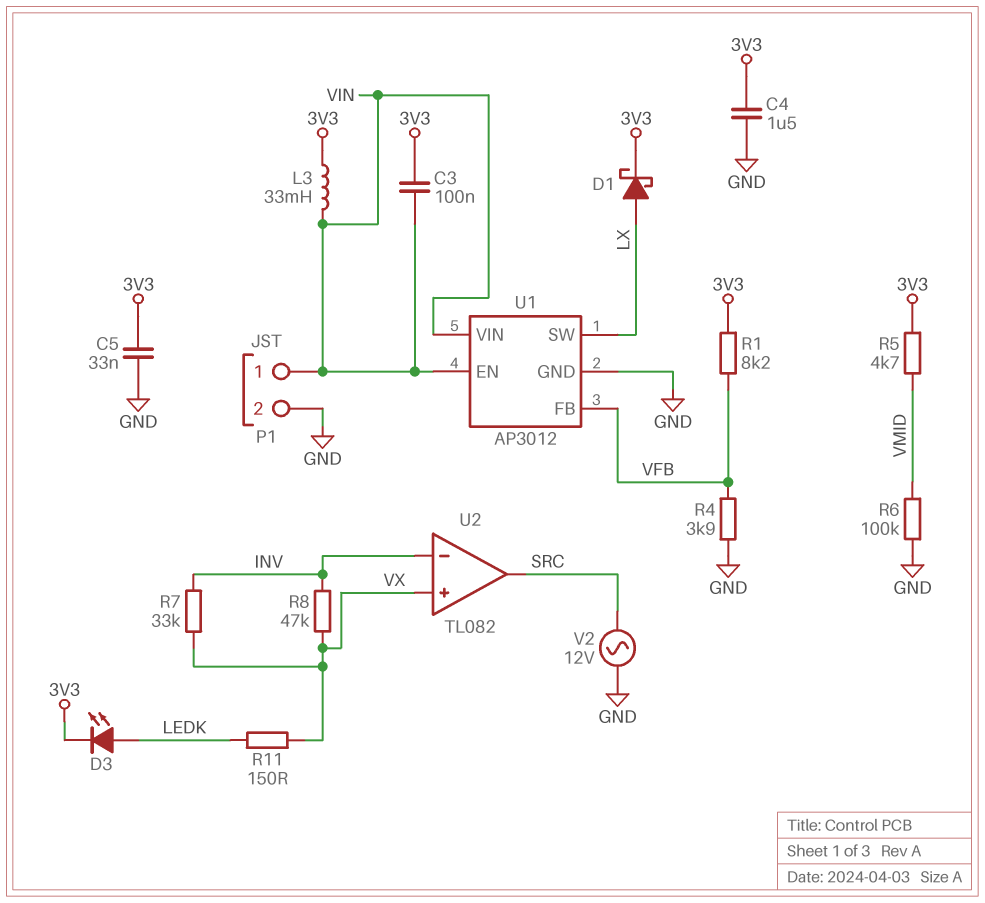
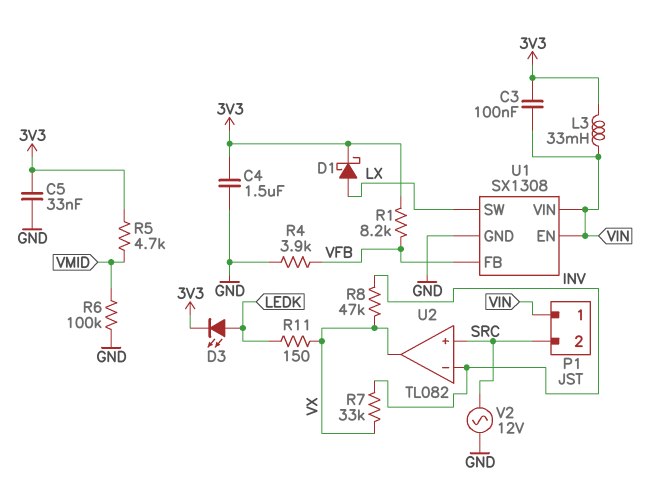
P1 pin 2: GND -> SRC
U1: AP3012 -> SX1308
U2 pin in+: VX -> SRC
U2 pin out: SRC -> VX

